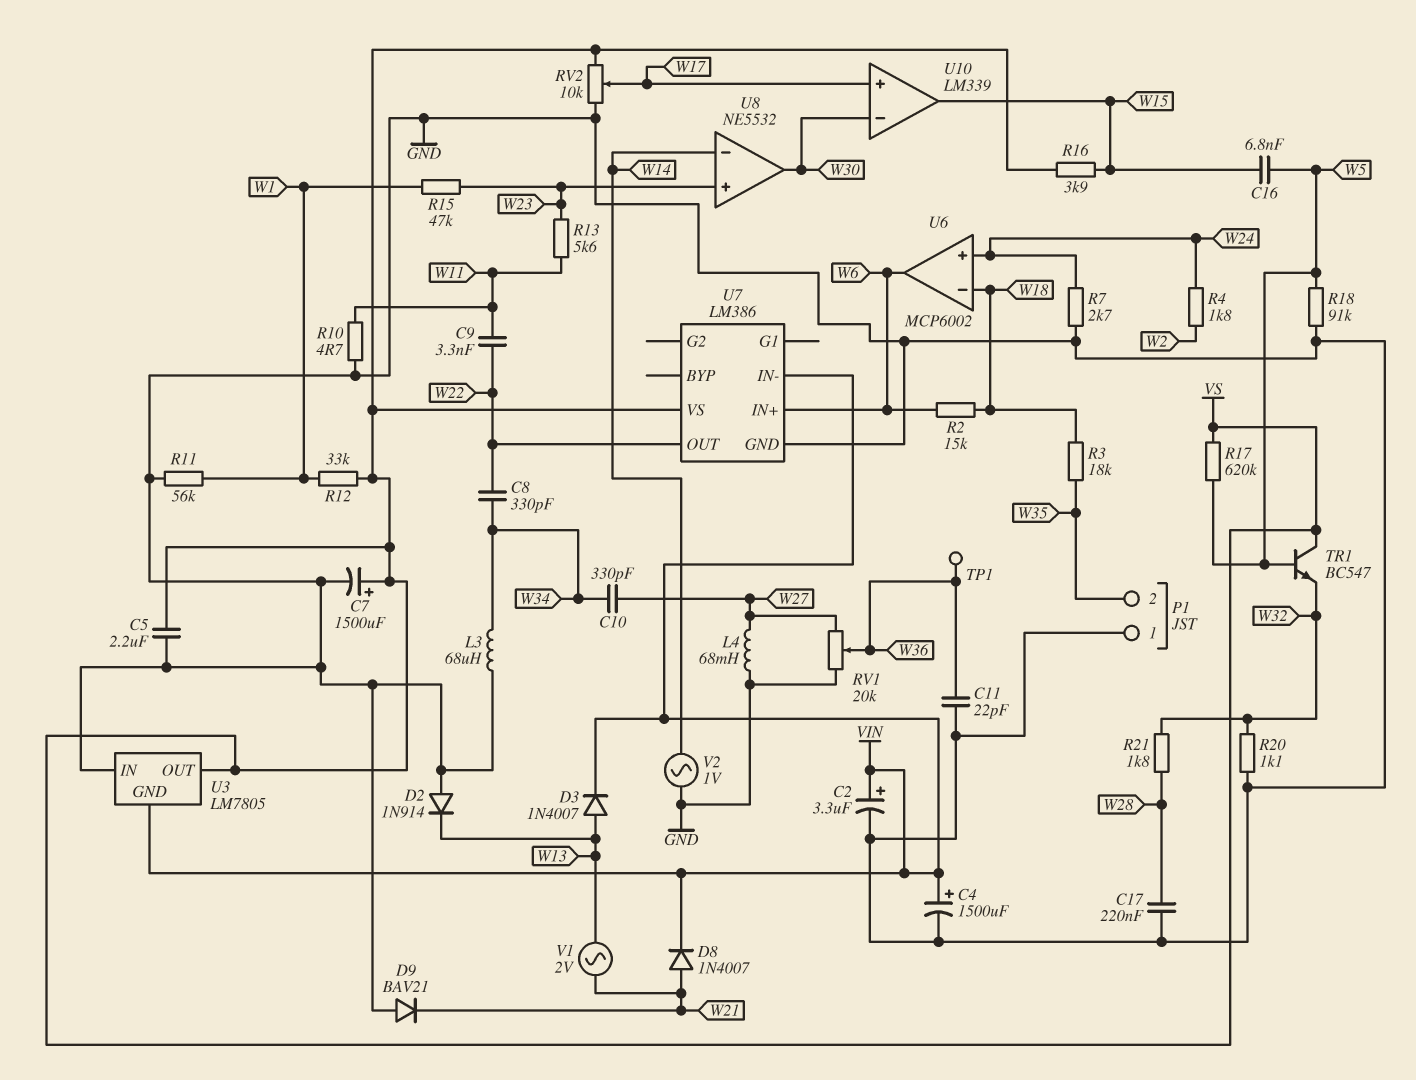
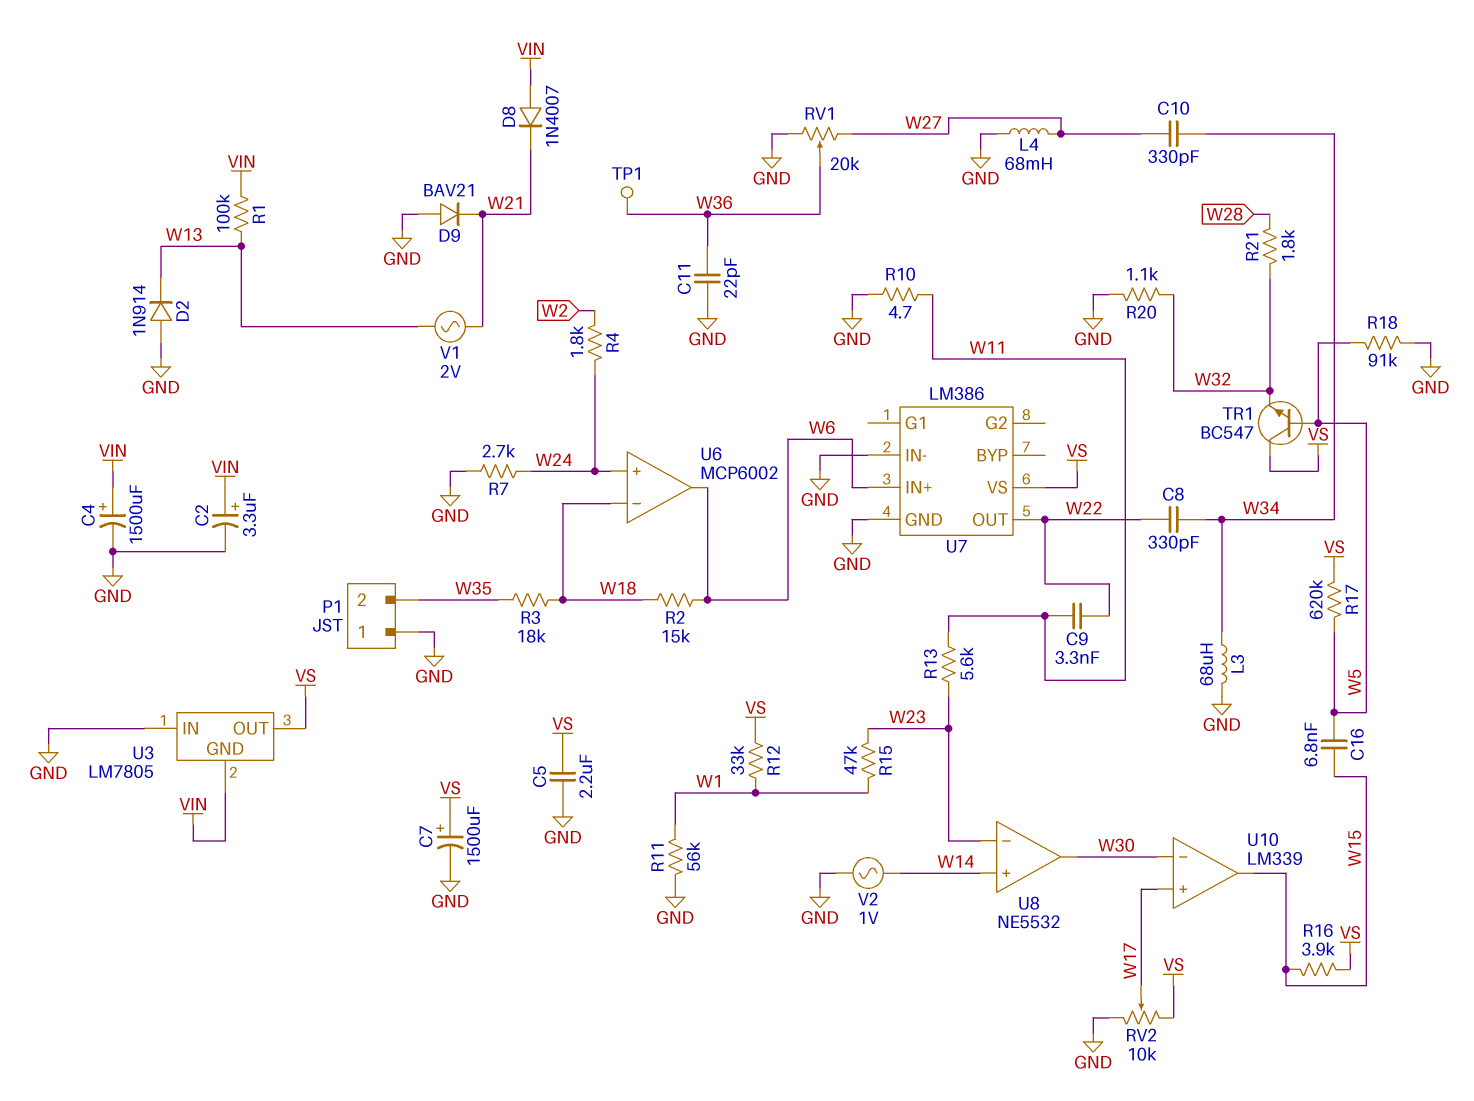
C17: 220nF (GND, W28) -> none
D3: diode 1N4007 (A W13, K VIN) -> none
D8: diode 1N4007 (A W21, K VIN) -> diode 1N4007 (A VIN, K W21)
R1: none -> 100k (VIN, W13)
U7 pin IN-: VIN -> GND
U8 pin in+: W23 -> W14
U8 pin in-: W14 -> W23

